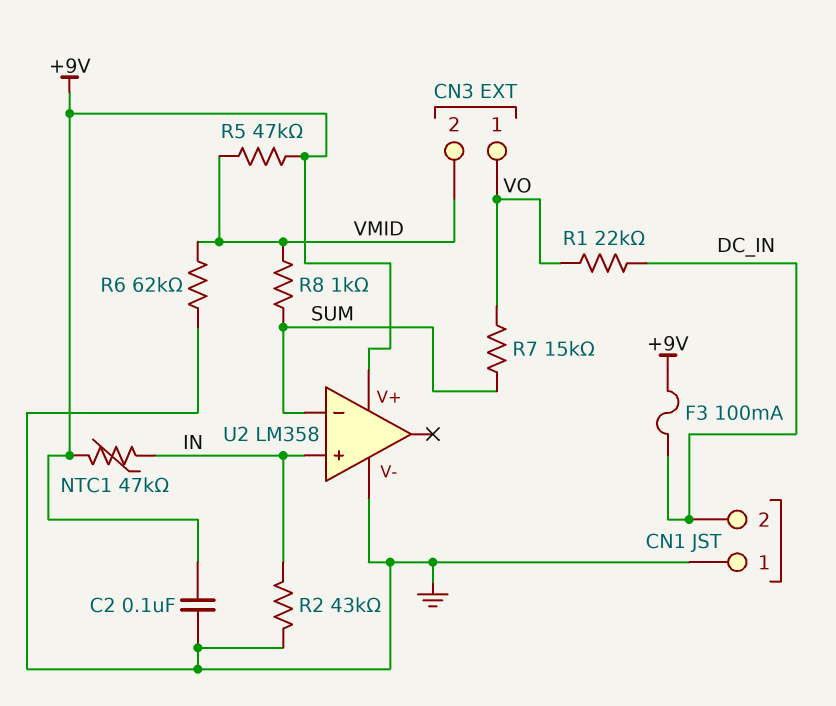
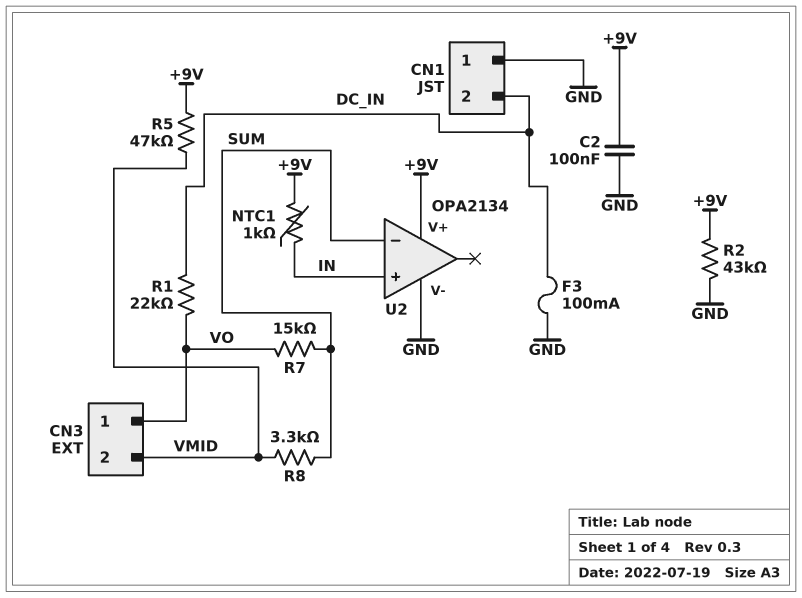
F3: 100mA (+9V, DC_IN) -> 100mA (DC_IN, GND)
NTC1: 47k (+9V, IN) -> 1k (+9V, IN)
R2: 43k (GND, IN) -> 43k (+9V, GND)
R6: 62k (GND, VMID) -> none
R8: 1k (SUM, VMID) -> 3.3k (SUM, VMID)
U2: LM358 -> OPA2134

